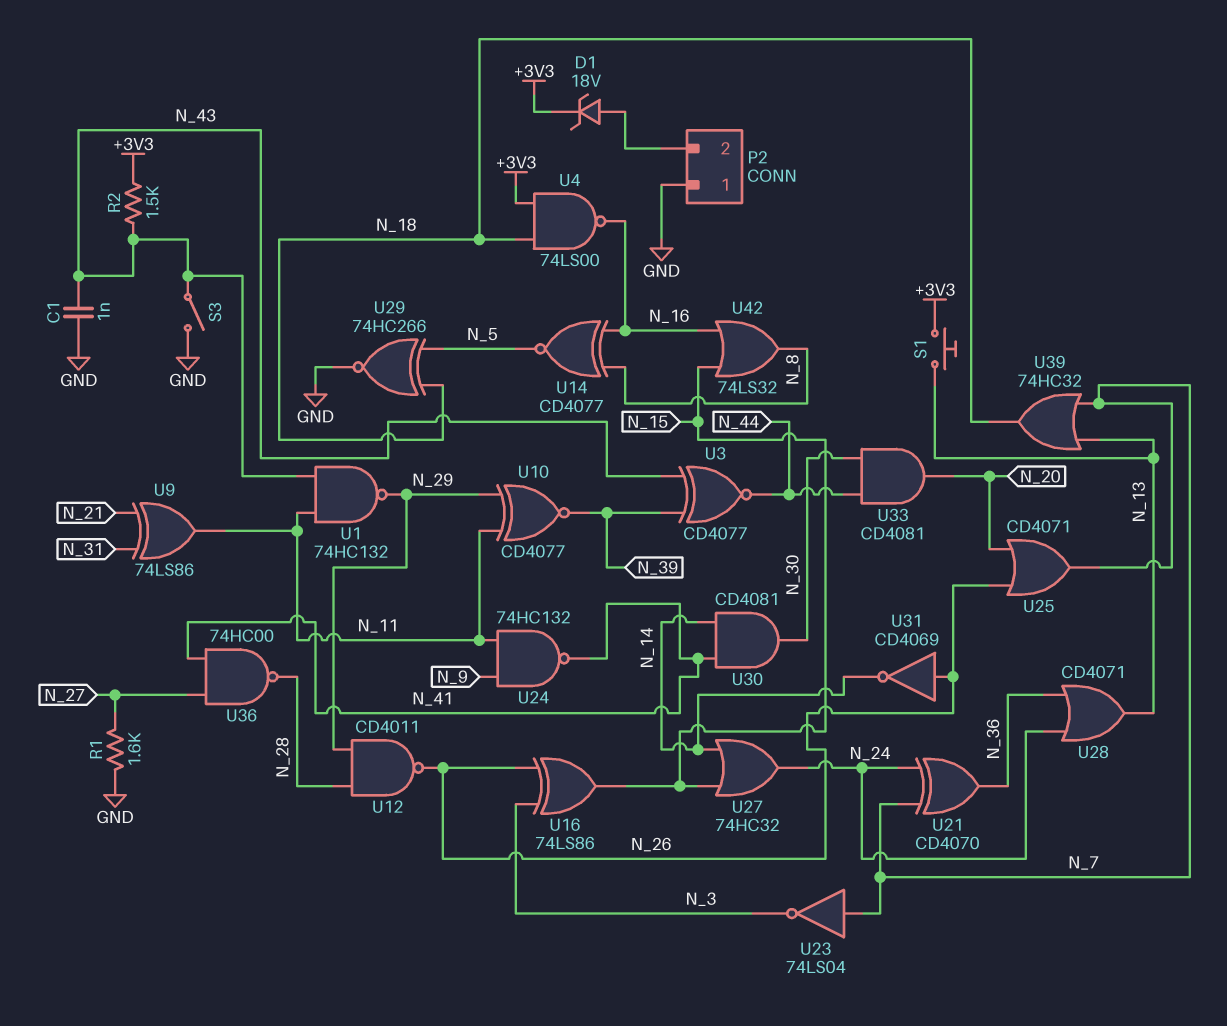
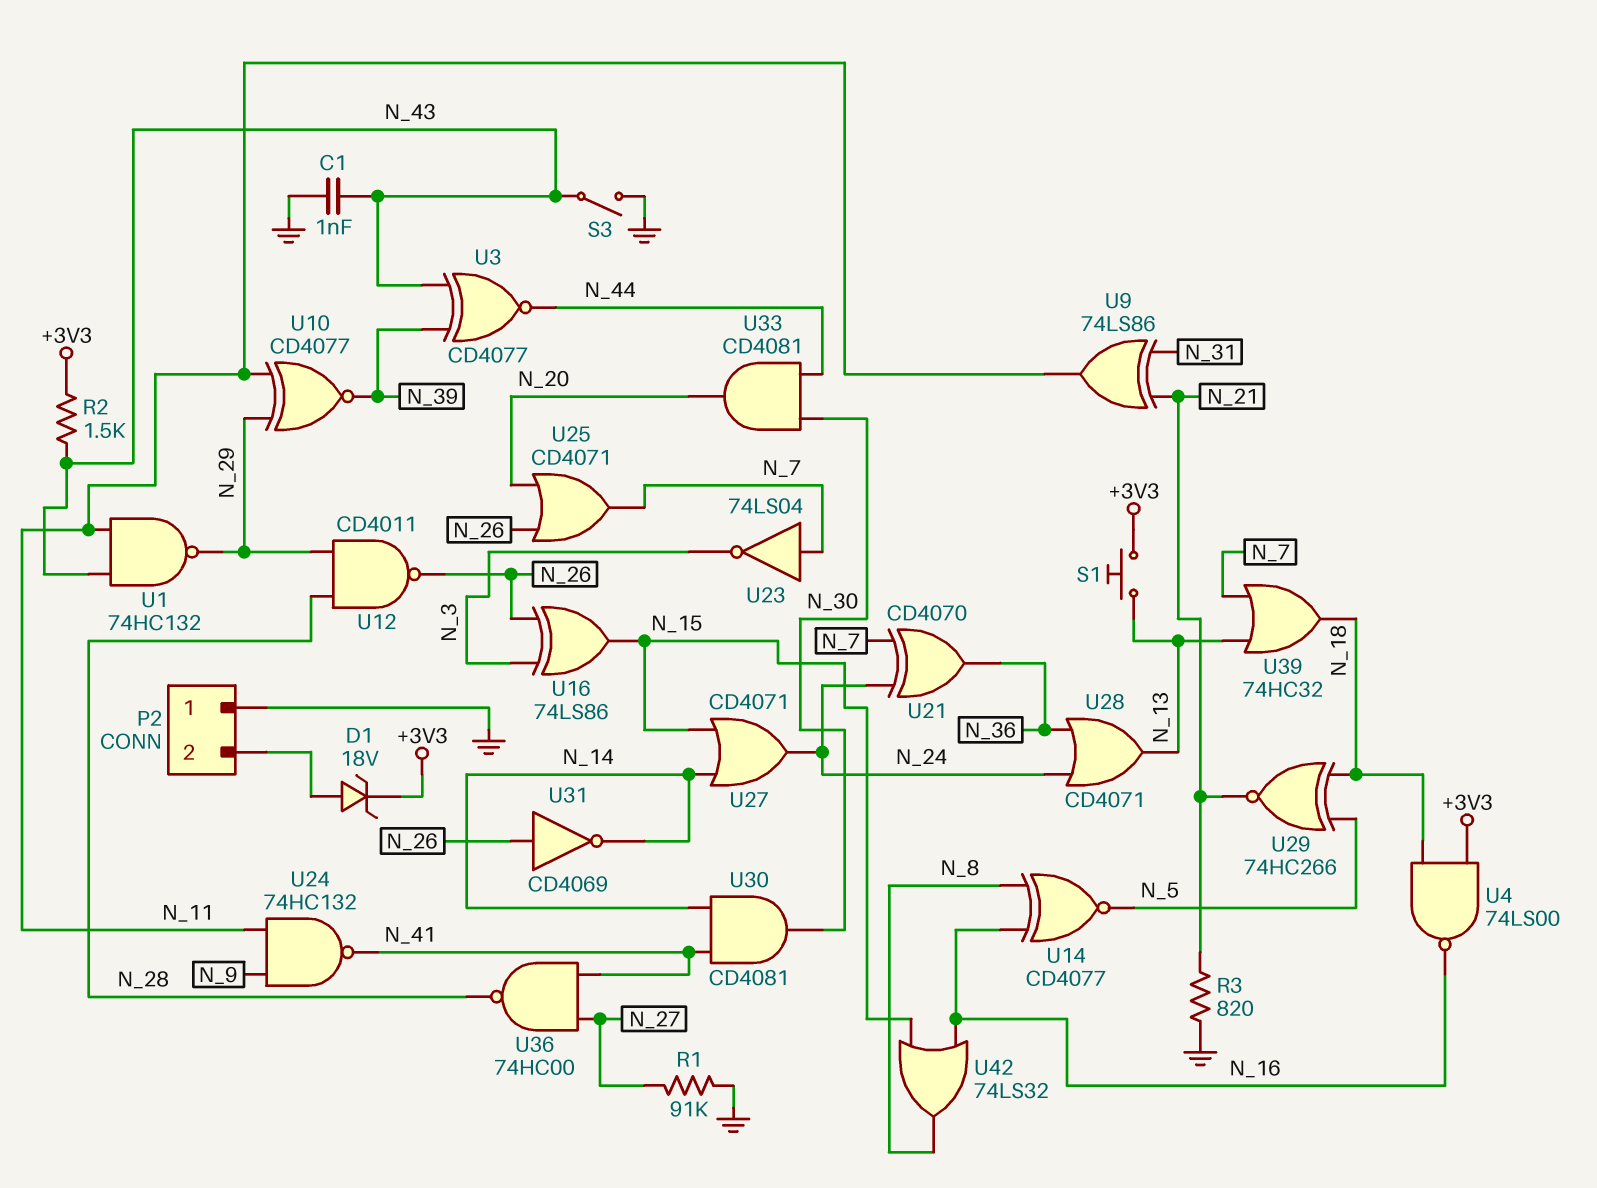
R1: 1.6k (GND, N_27) -> 91k (GND, N_27)
R3: none -> 820 (GND, N_21)
U27: OR 74HC32 (in N_14, in N_15, out N_24) -> OR CD4071 (in N_14, in N_15, out N_24)
U29: XNOR 74HC266 (in N_5, in N_18, out GND) -> XNOR 74HC266 (in N_5, in N_18, out N_21)

